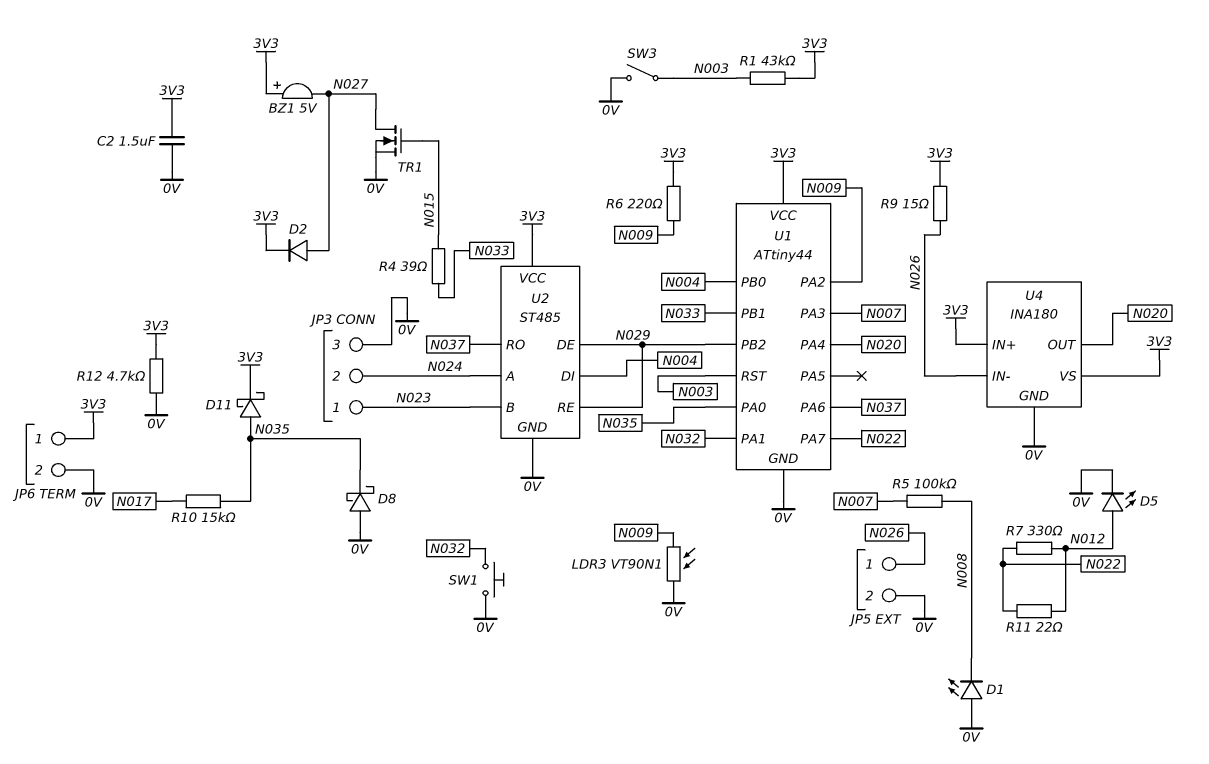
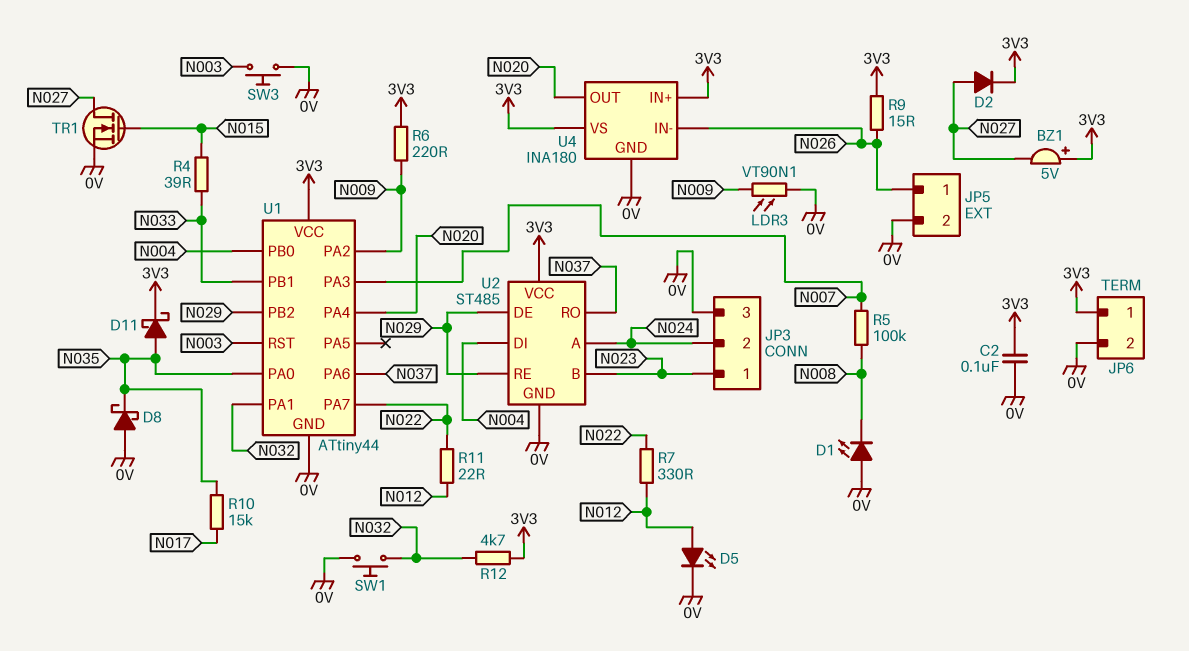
C2: 1.5uF (0V, 3V3) -> 100nF (0V, 3V3)
R1: 43k (3V3, N003) -> none
R12: 4.7k (0V, 3V3) -> 4.7k (3V3, N032)
SW3: switch (0V, N003) -> button (0V, N003)

